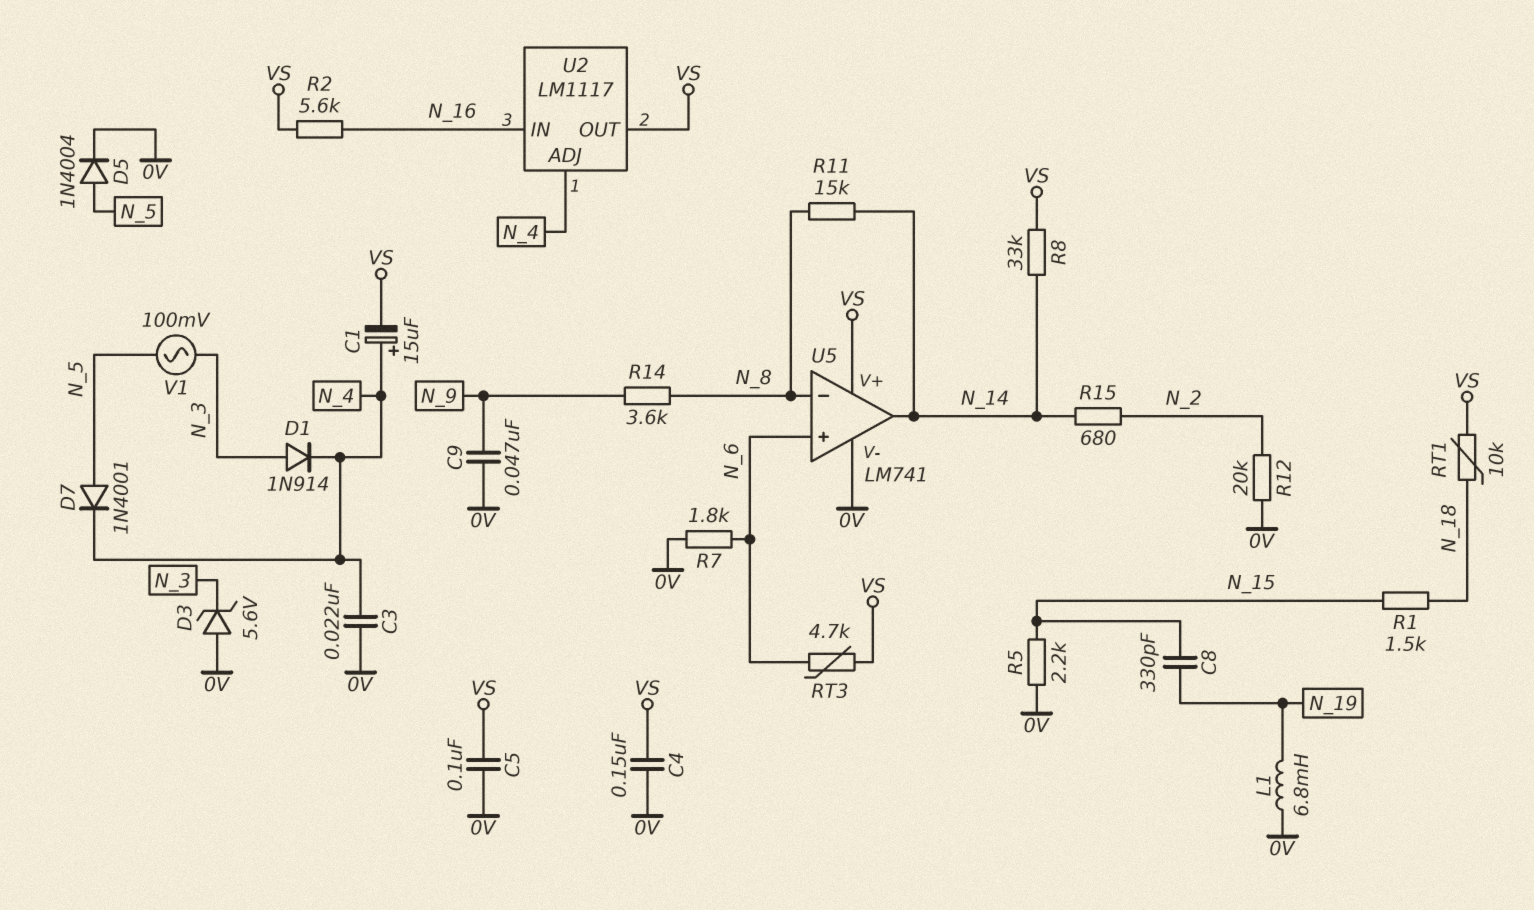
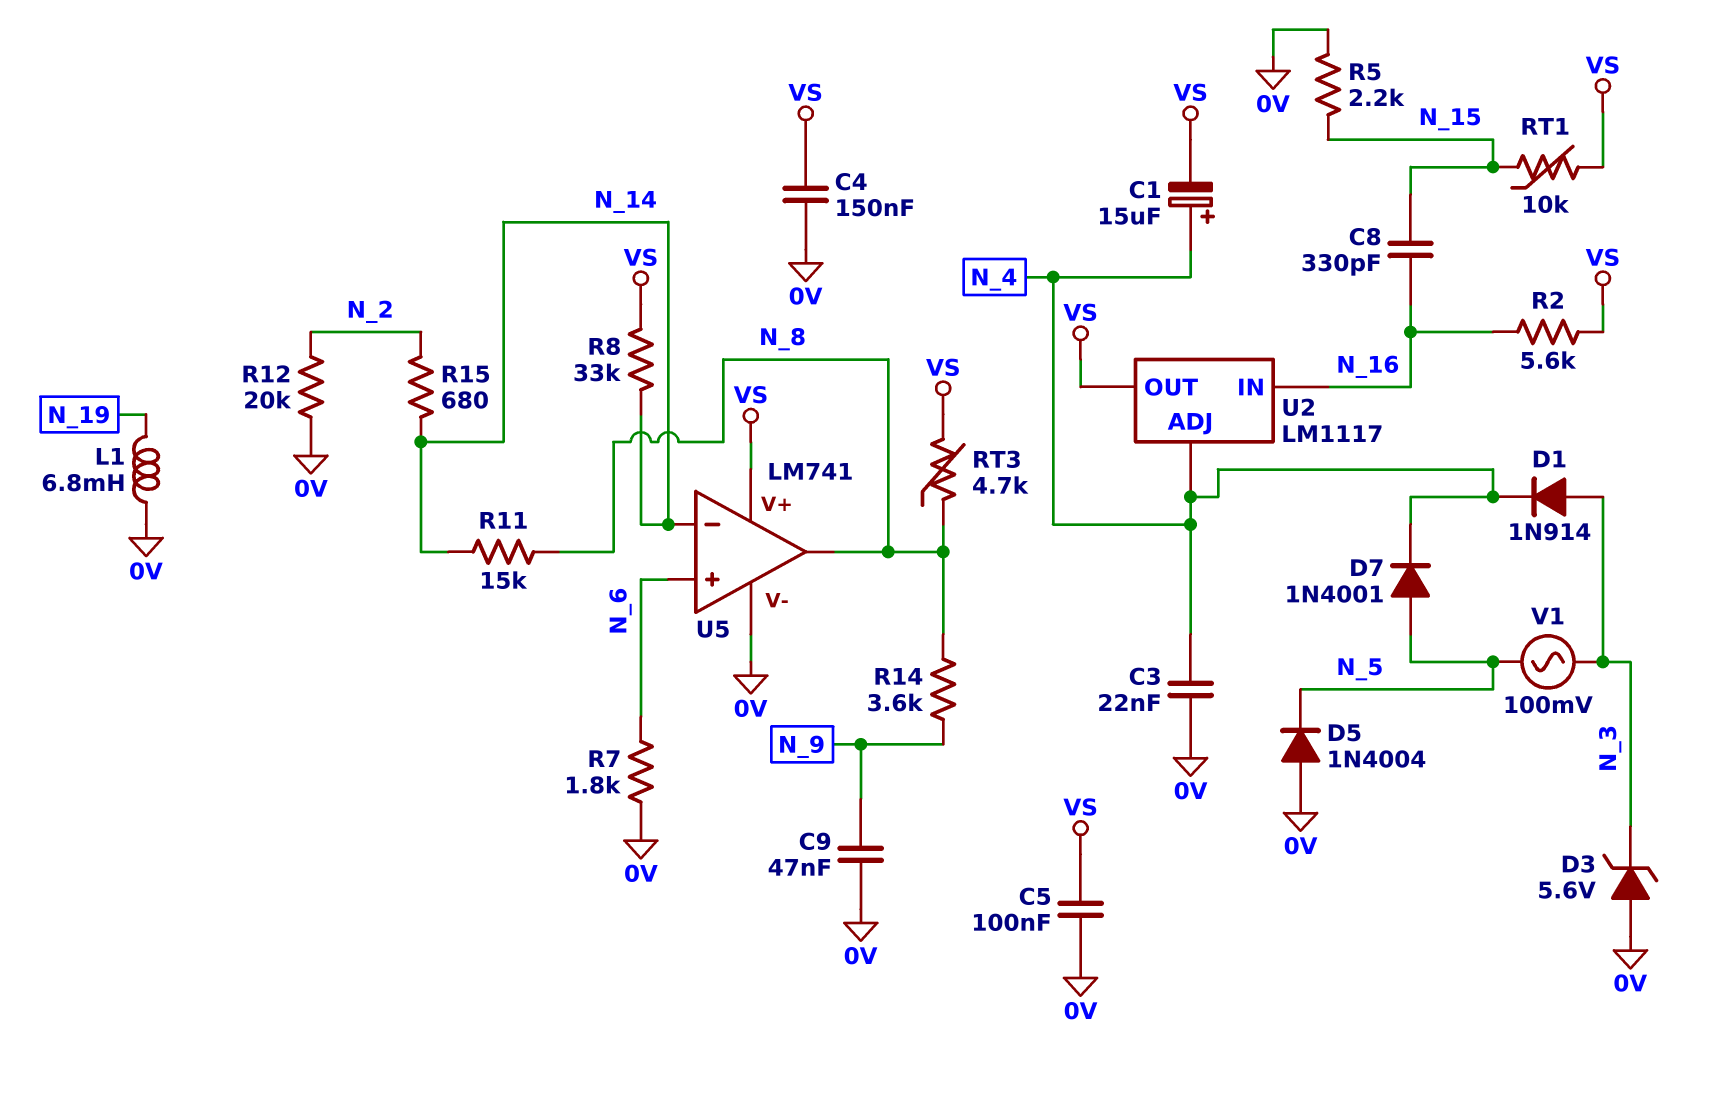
C8: 330pF (N_15, N_19) -> 330pF (N_15, N_16)
D5: diode 1N4004 (A N_5, K 0V) -> diode 1N4004 (A 0V, K N_5)
R1: 1.5k (N_15, N_18) -> none
RT1: 10k (N_18, VS) -> 10k (N_15, VS)
RT3: 4.7k (N_6, VS) -> 4.7k (N_8, VS)
U5 pin in-: N_8 -> N_14
U5 pin out: N_14 -> N_8

